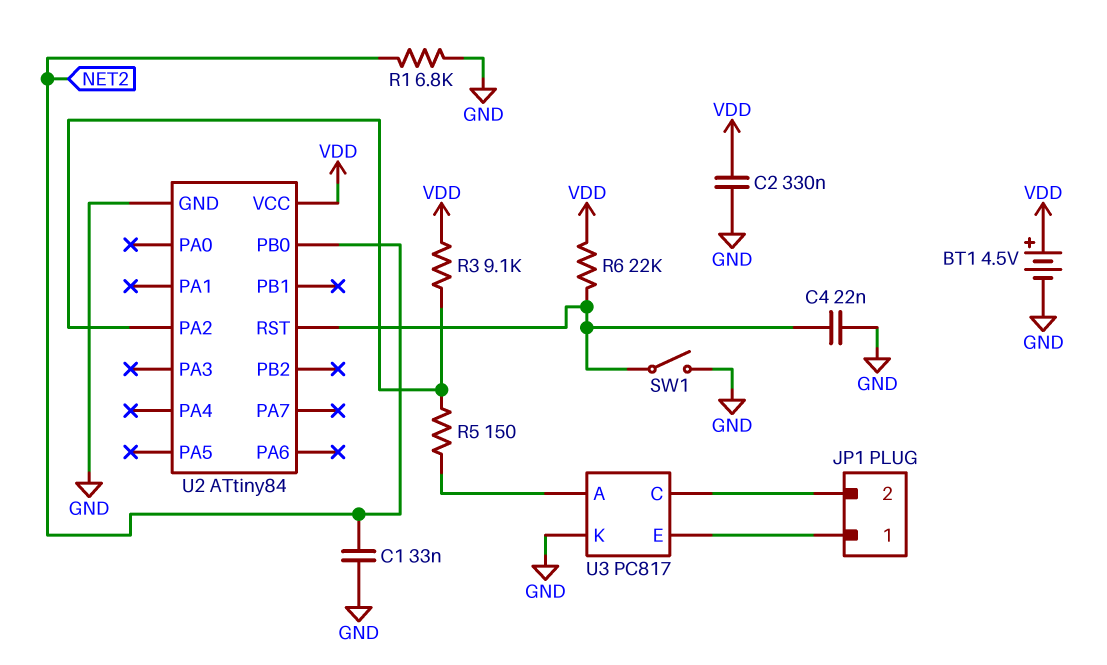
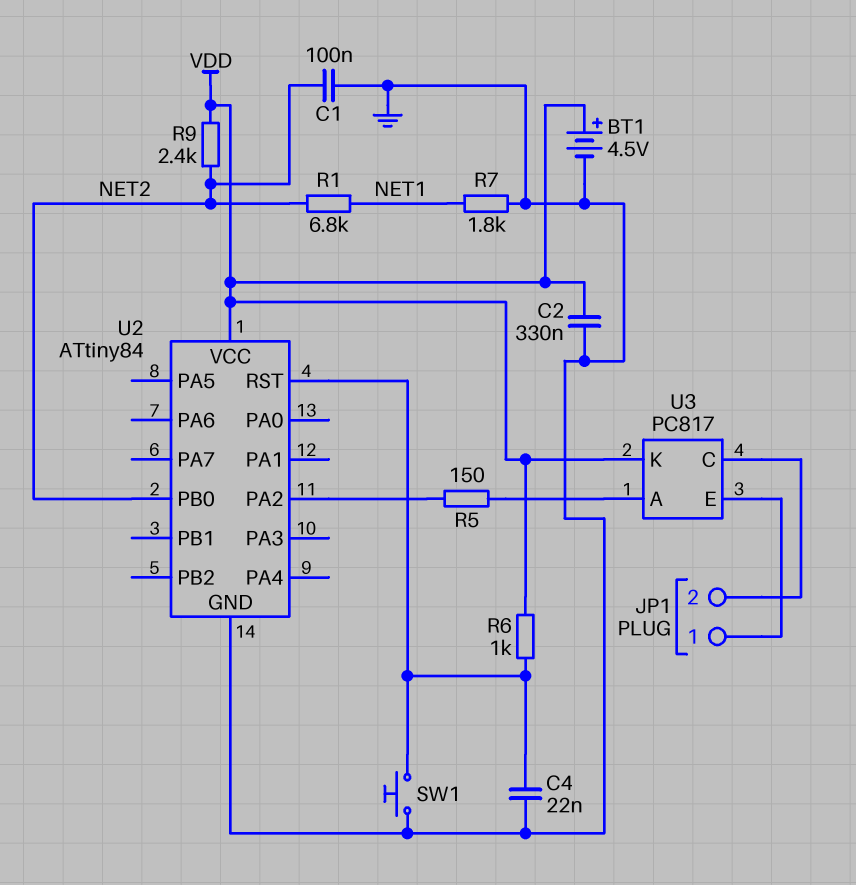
C1: 33nF (GND, NET2) -> 100nF (GND, NET2)
R1: 6.8k (GND, NET2) -> 6.8k (NET1, NET2)
R3: 9.1k (U2/PA2, VDD) -> none
R6: 22k (U2/RST, VDD) -> 1k (U2/RST, VDD)
R7: none -> 1.8k (GND, NET1)
R9: none -> 2.4k (NET2, VDD)
SW1: switch (GND, U2/RST) -> button (GND, U2/RST)
U3 pin K: GND -> VDD

